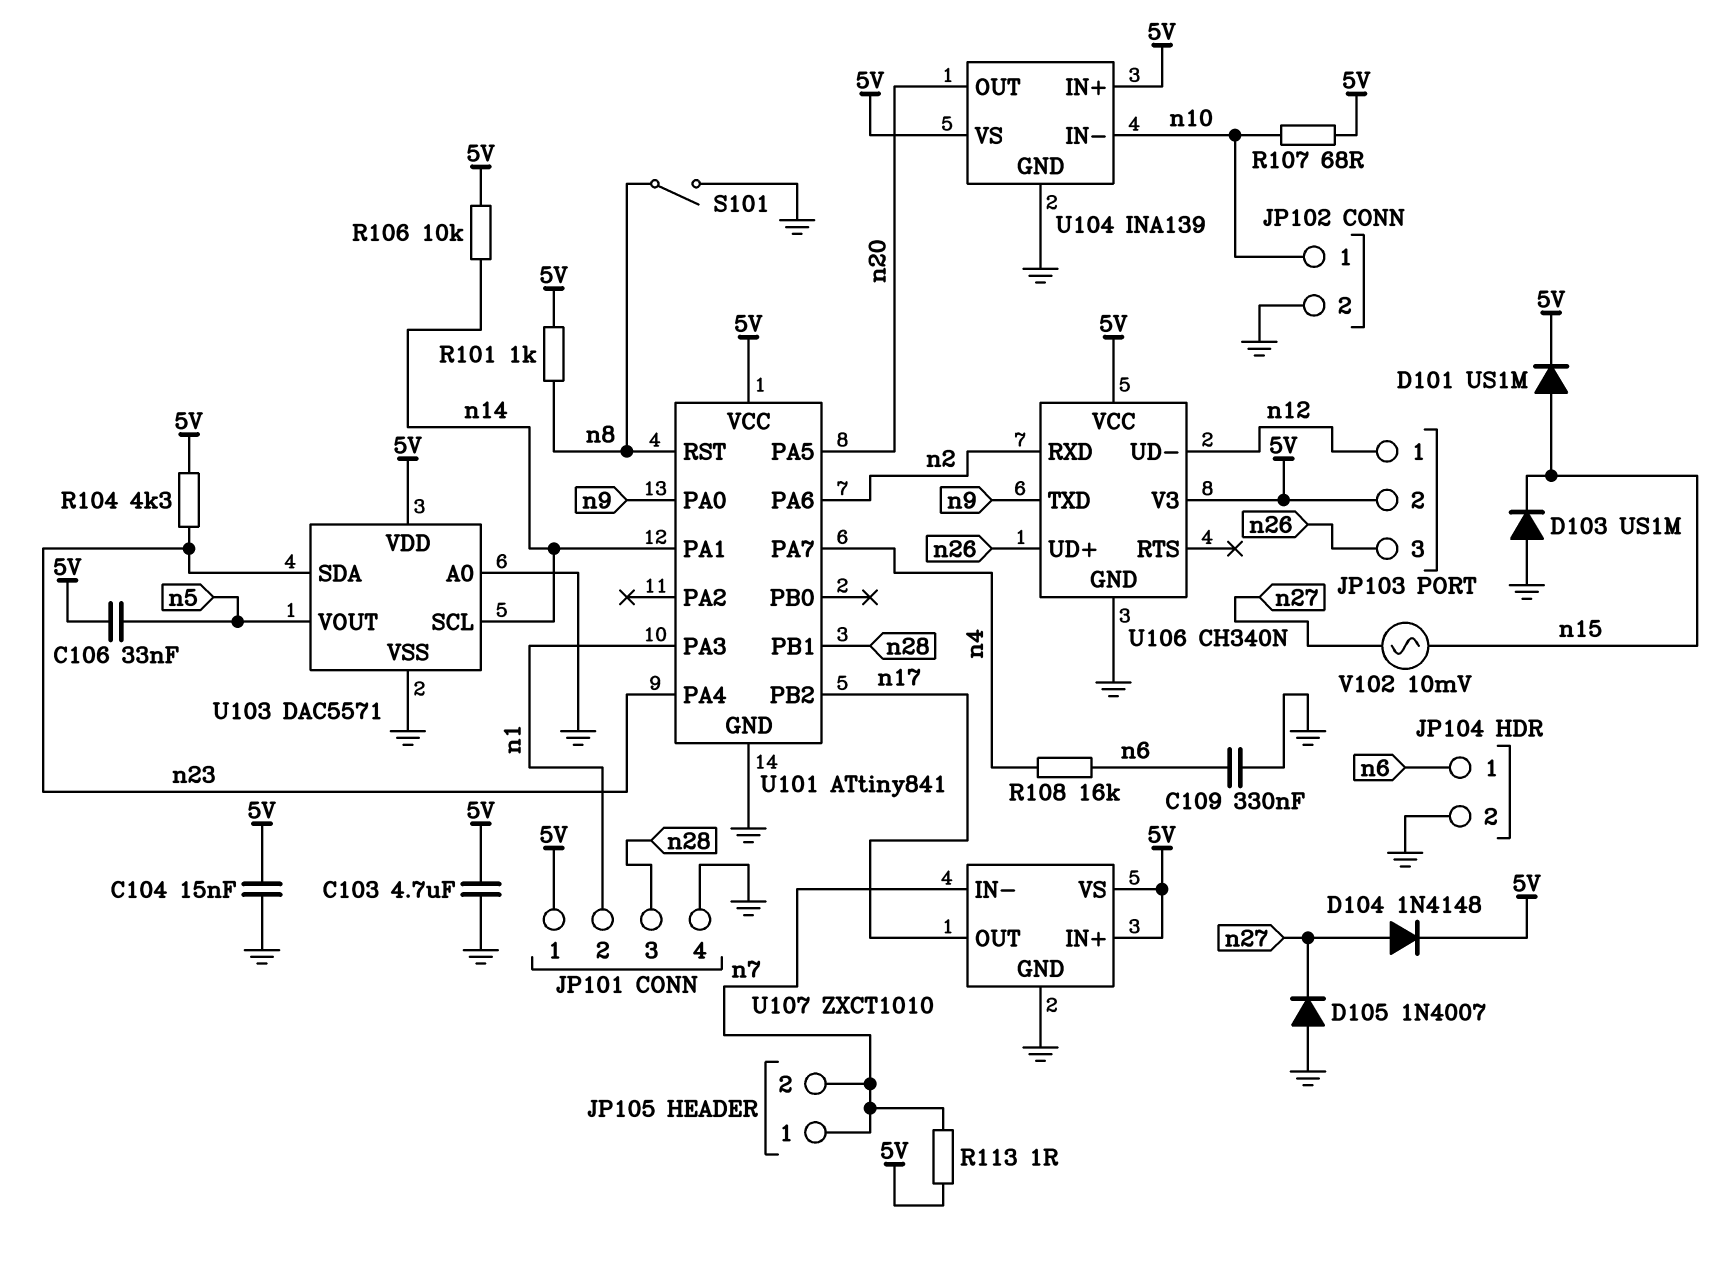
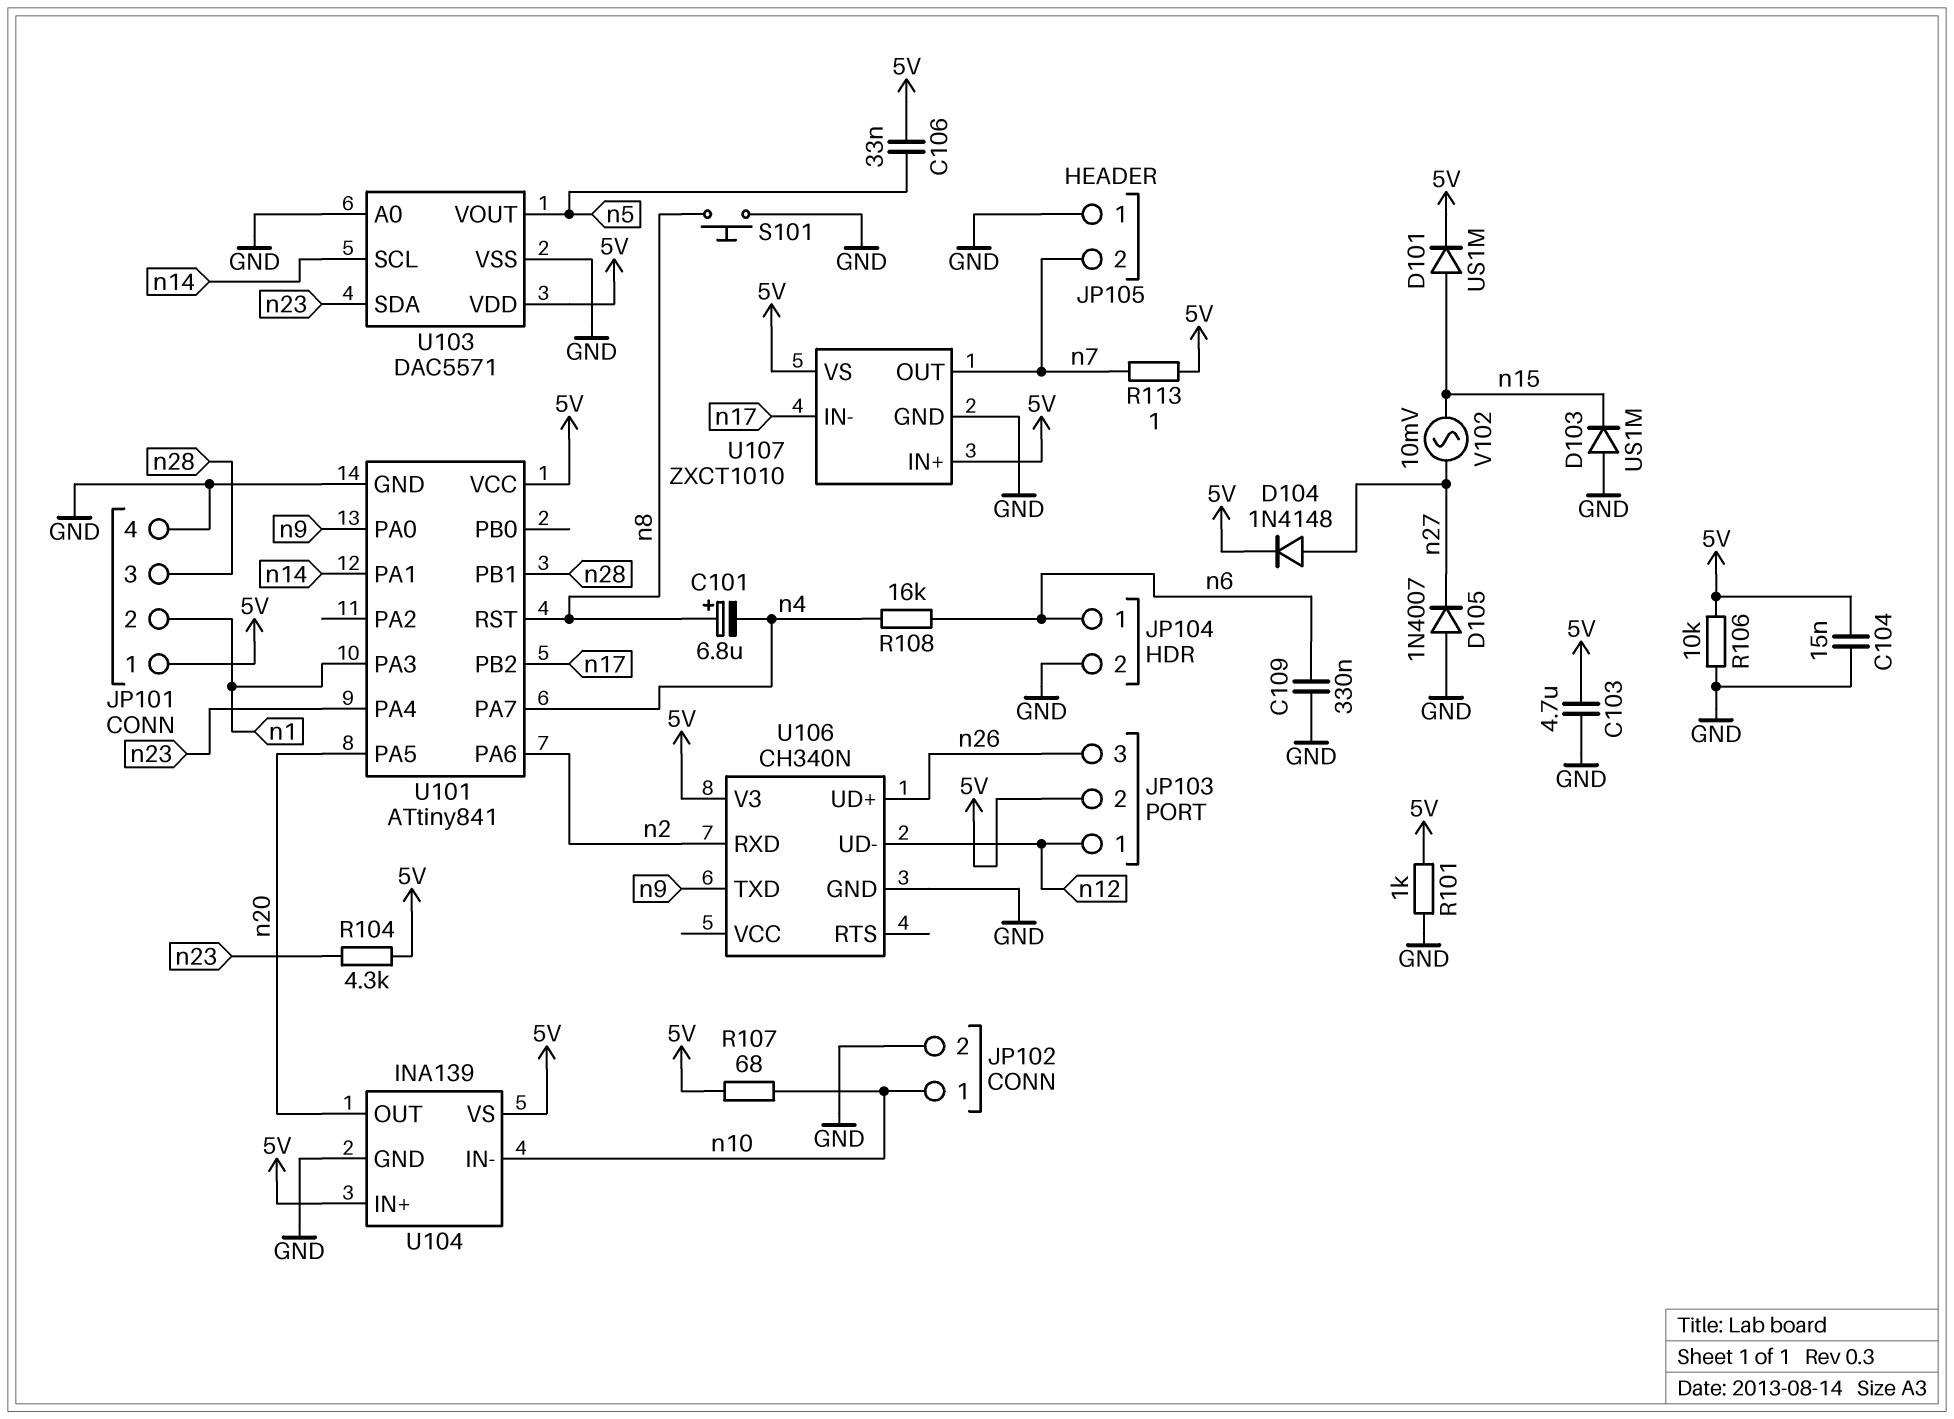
C101: none -> 6.8uF (plus n8, minus n4)
JP105 pin 1: n7 -> GND
R101: 1k (5V, n8) -> 1k (5V, GND)
R106: 10k (5V, n14) -> 10k (5V, GND)
S101: switch (GND, n8) -> button (GND, n8)
U106 pin VCC: 5V -> none
U107 pin IN-: n7 -> n17
U107 pin OUT: n17 -> n7

